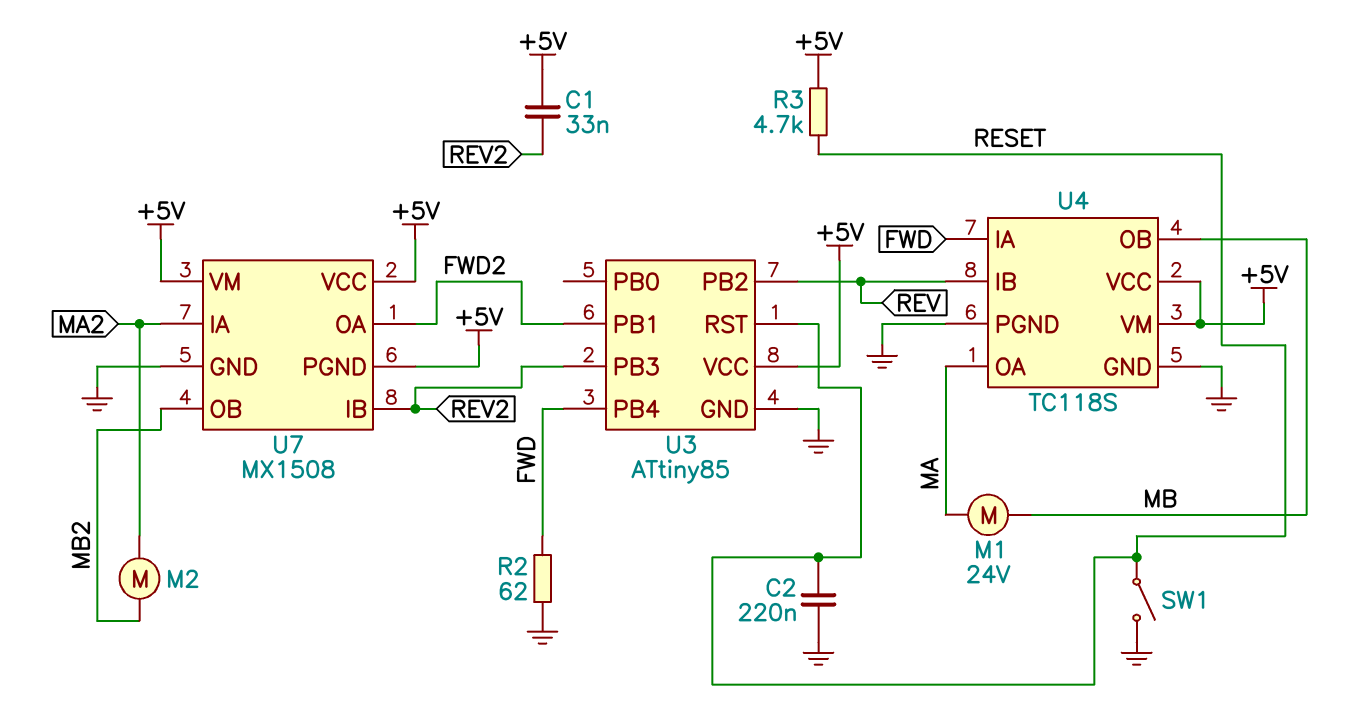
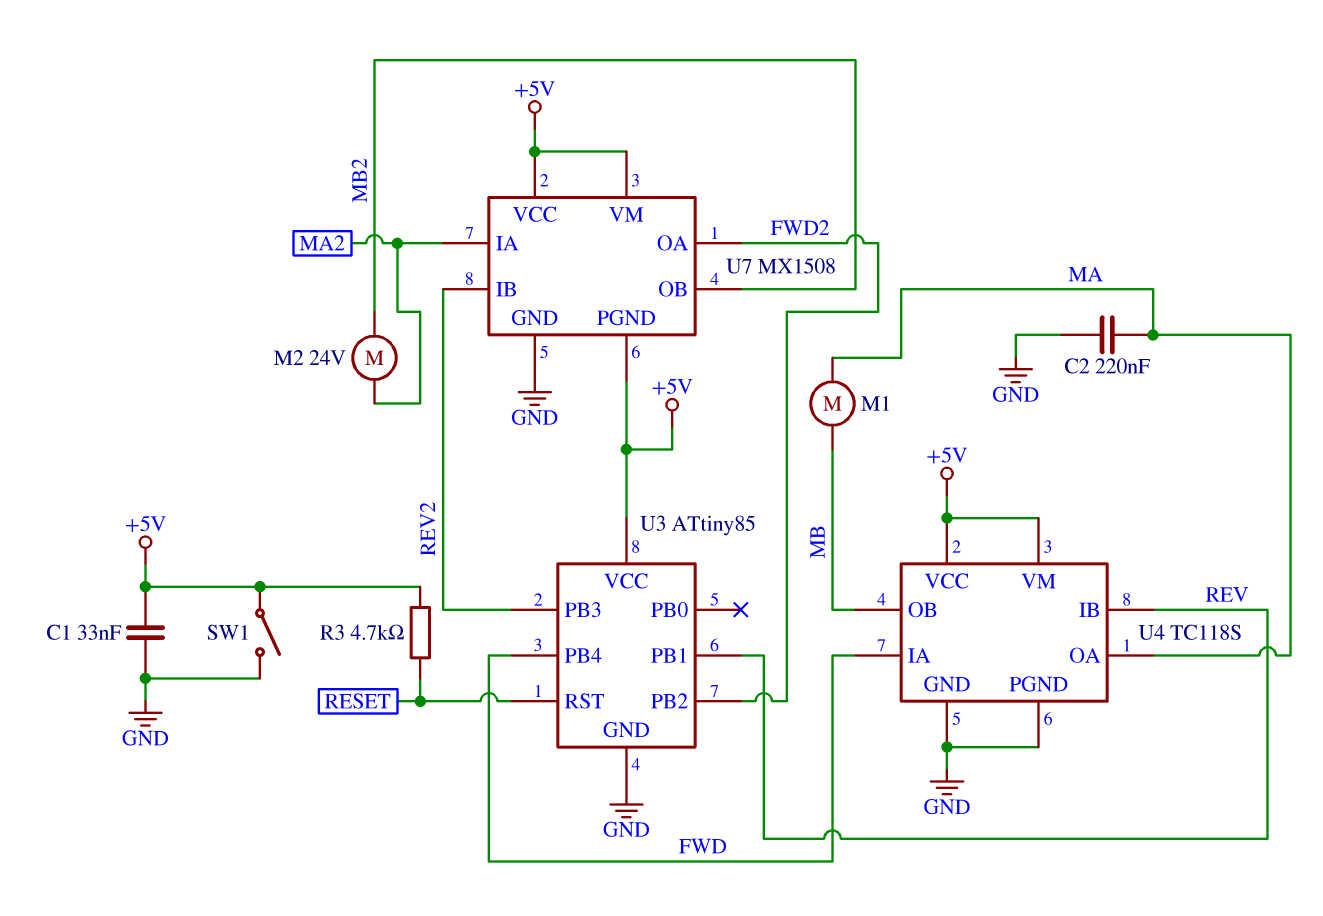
C1: 33nF (+5V, REV2) -> 33nF (+5V, GND)
C2: 220nF (GND, RESET) -> 220nF (GND, MA)
M1: motor 24V (MA, MB) -> motor (MA, MB)
M2: motor (MA2, MB2) -> motor 24V (MA2, MB2)
R2: 62 (FWD, GND) -> none
SW1: switch (GND, RESET) -> switch (+5V, GND)
U3 pin PB1: FWD2 -> REV
U3 pin PB2: REV -> FWD2

